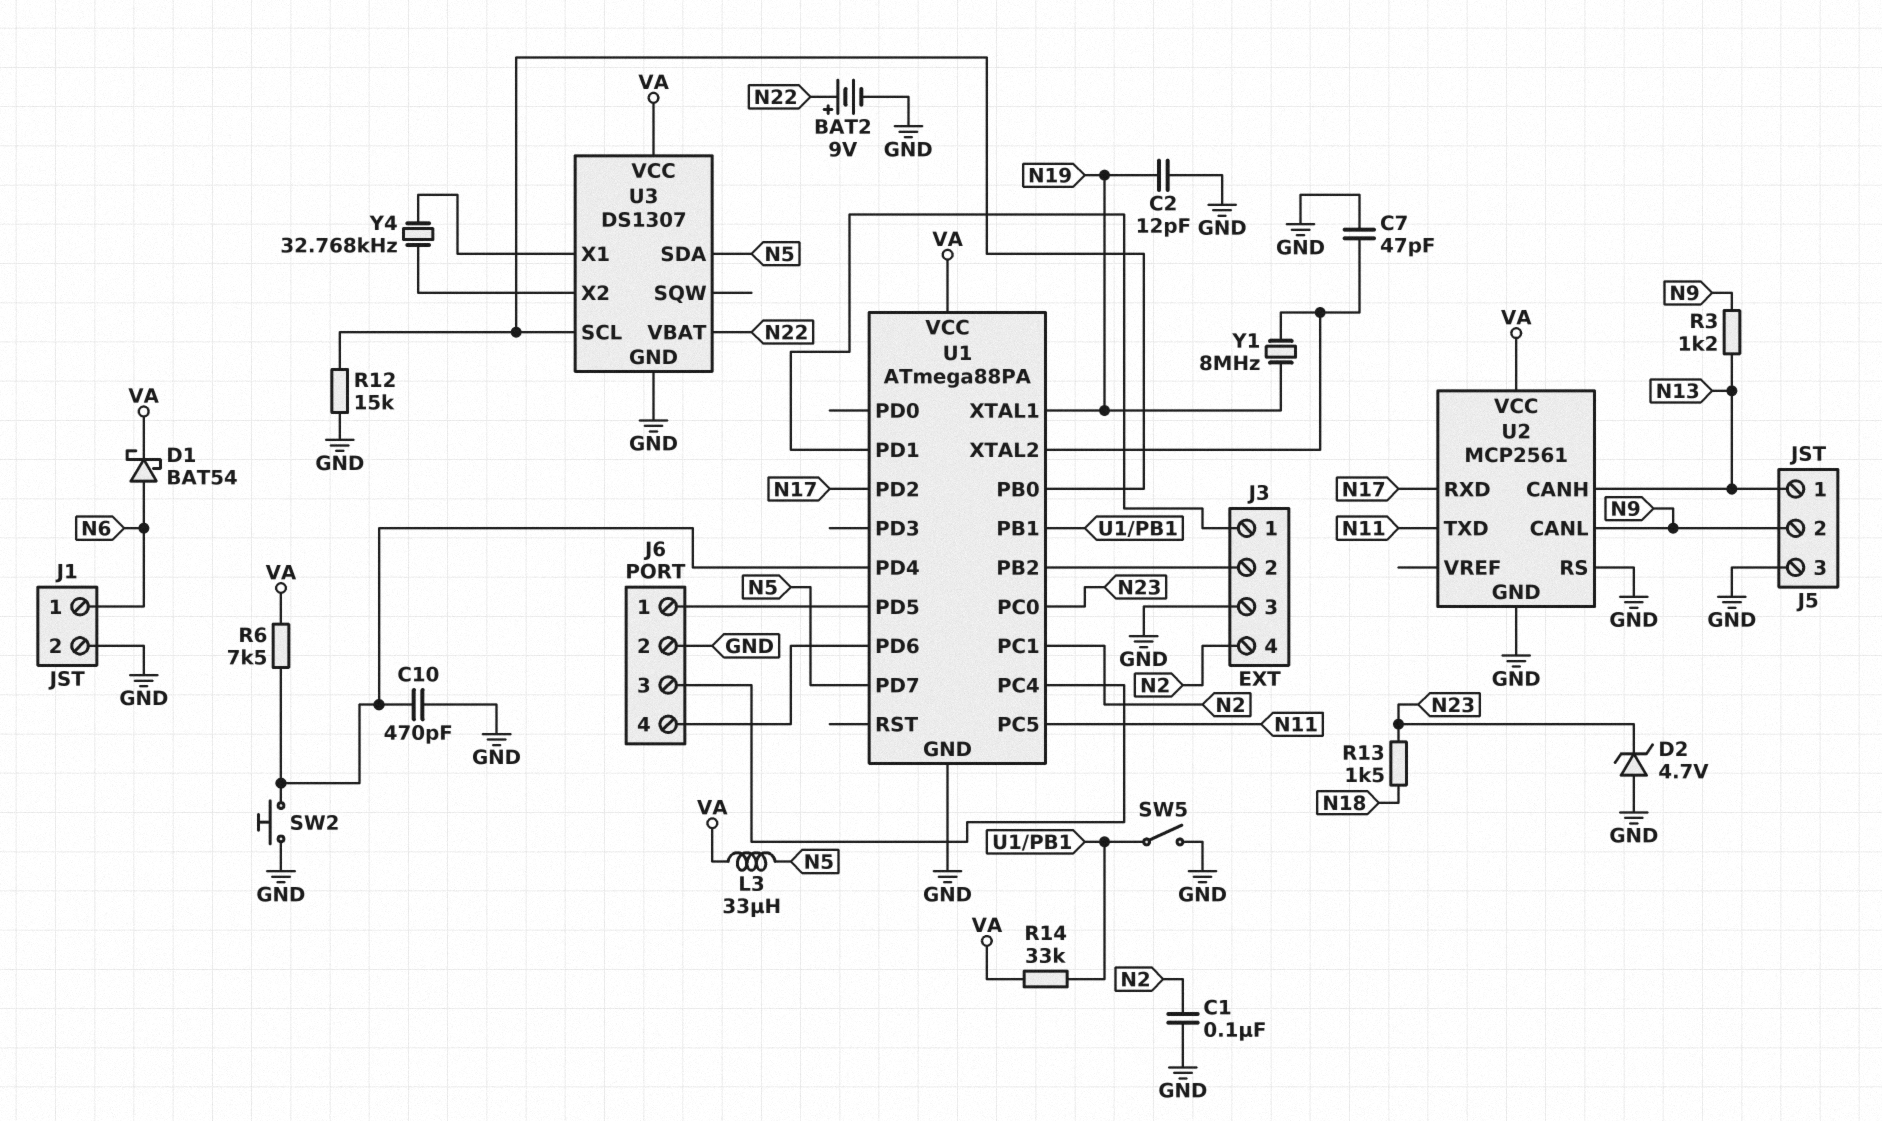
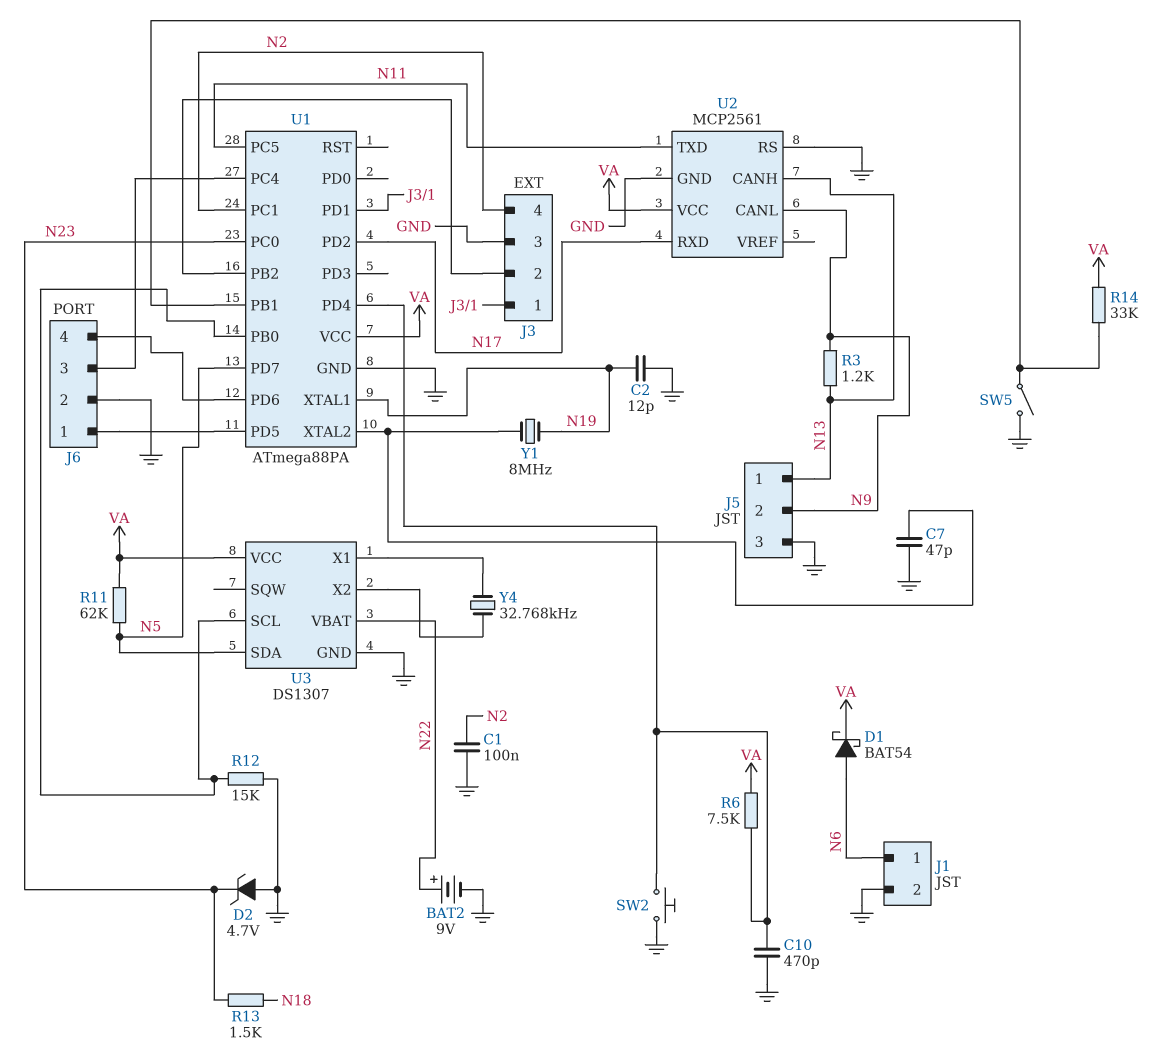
L3: 33uH (N5, VA) -> none
R11: none -> 62k (N5, VA)

